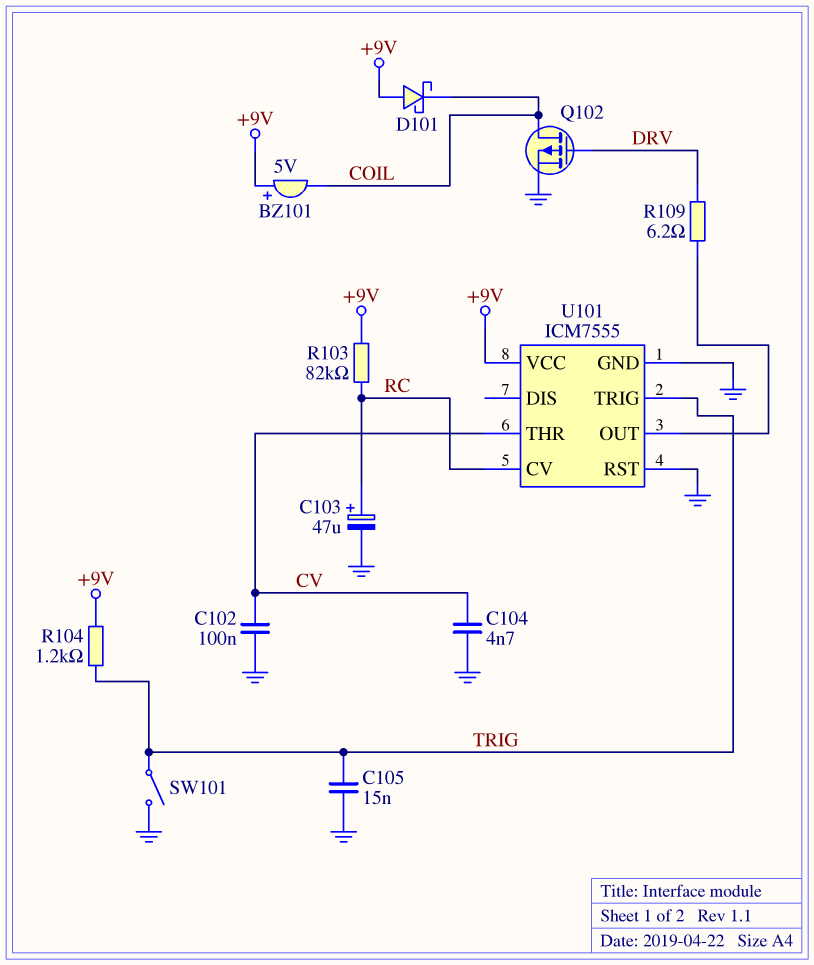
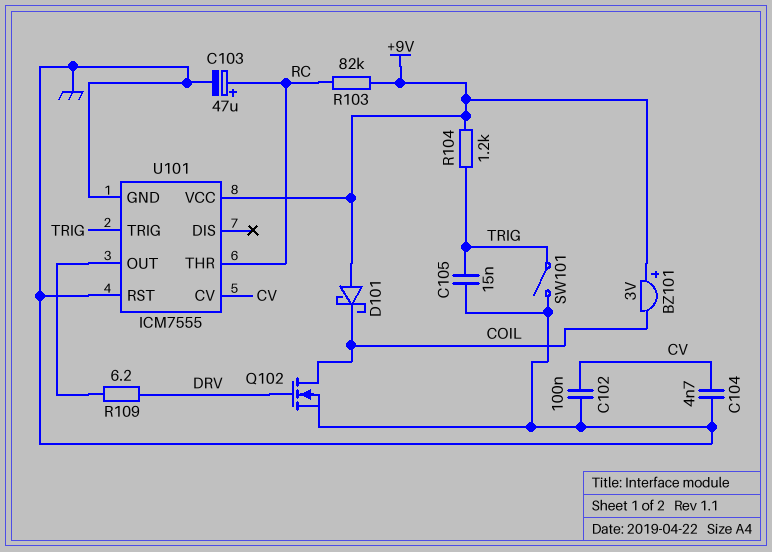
BZ101: buzzer 5V (plus +9V, minus COIL) -> buzzer 3V (plus +9V, minus COIL)
Q102: PMOS (G DRV, D COIL, S GND) -> NMOS (G DRV, D COIL, S GND)
U101 pin CV: RC -> CV
U101 pin THR: CV -> RC

